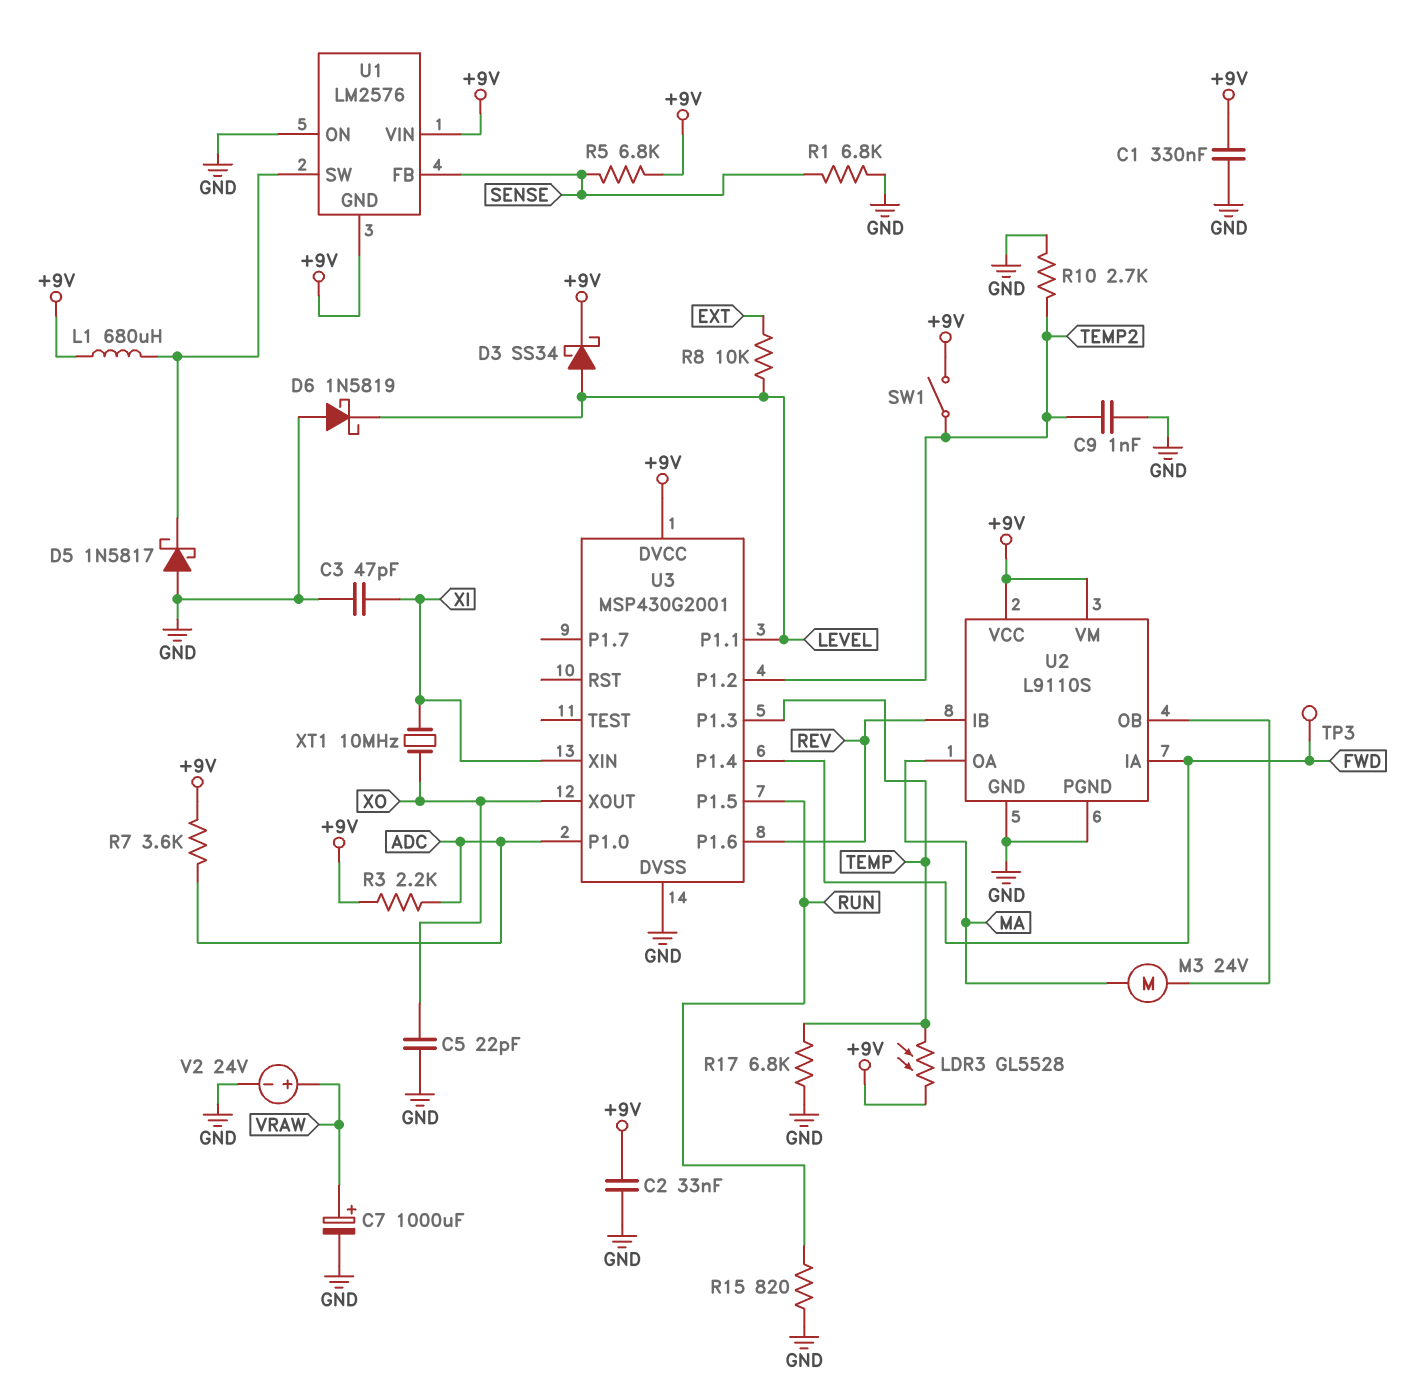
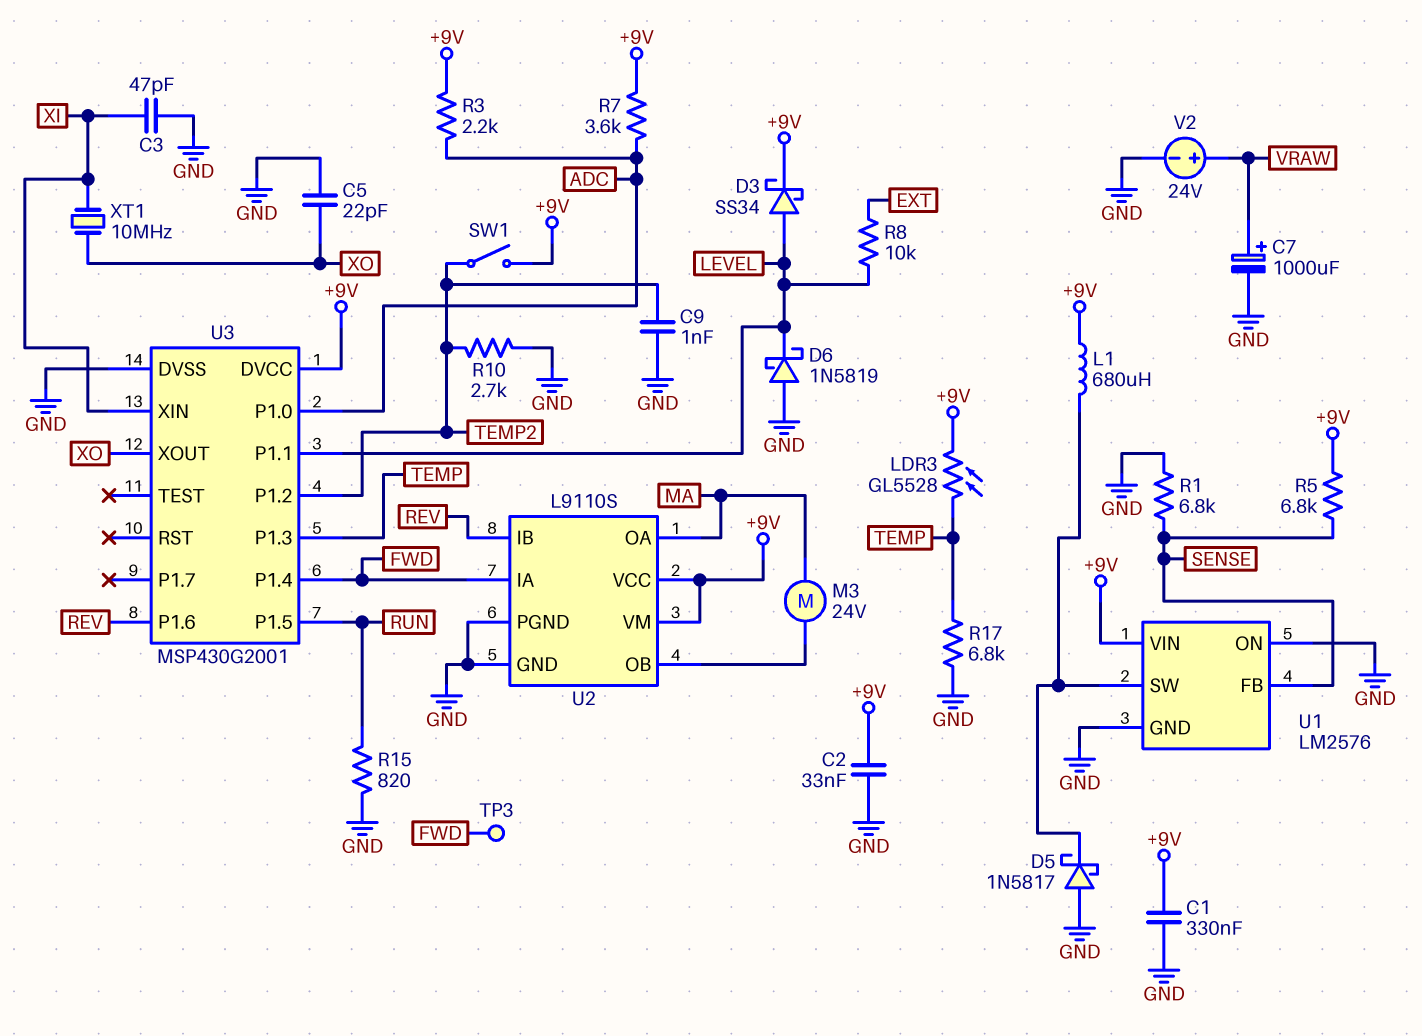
U1 pin GND: +9V -> GND

